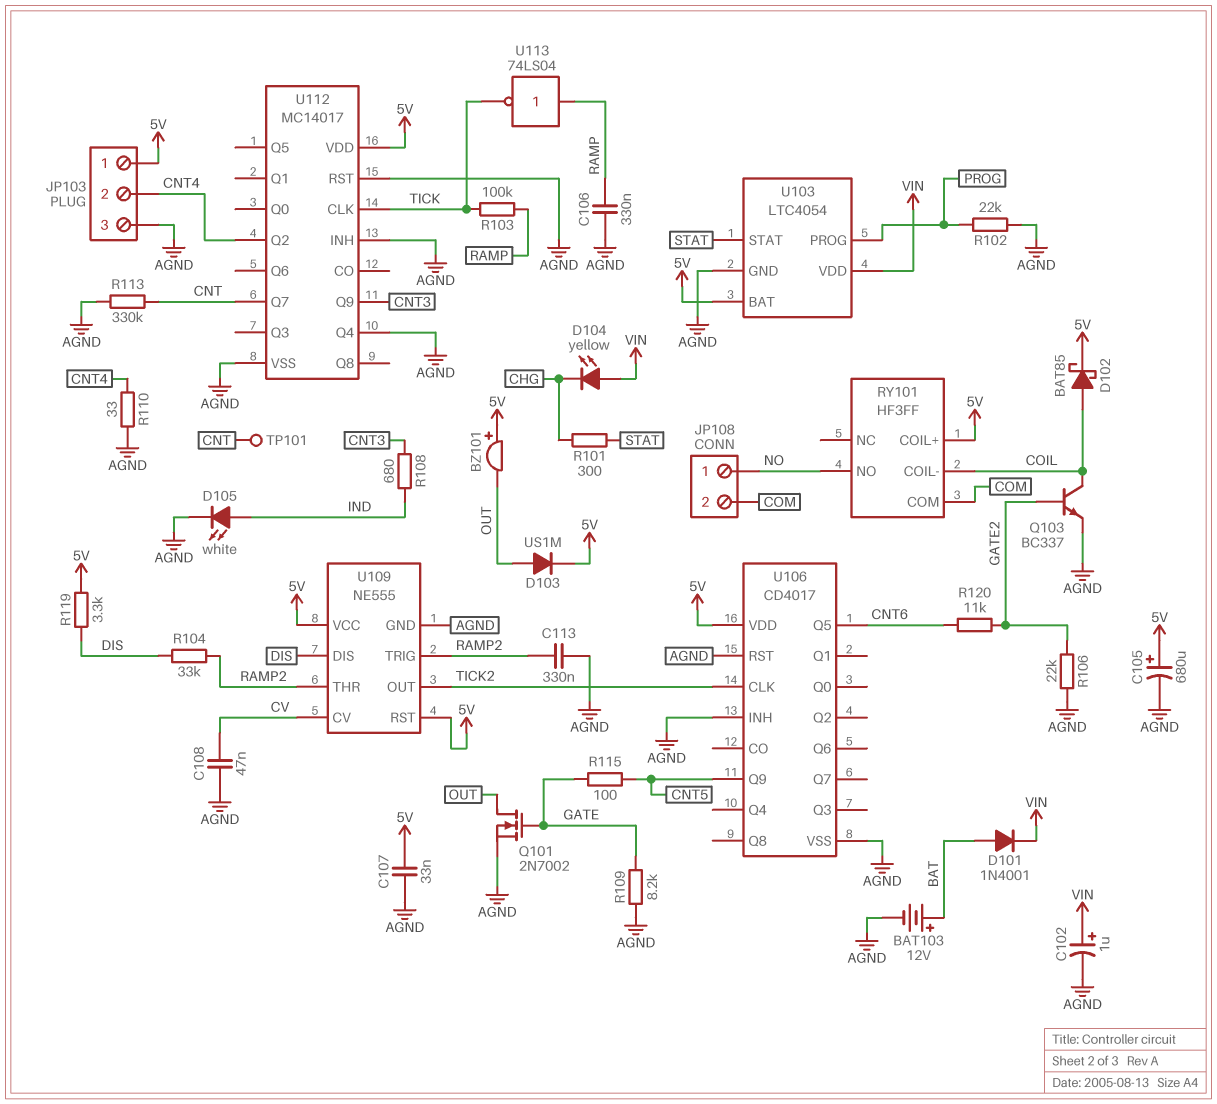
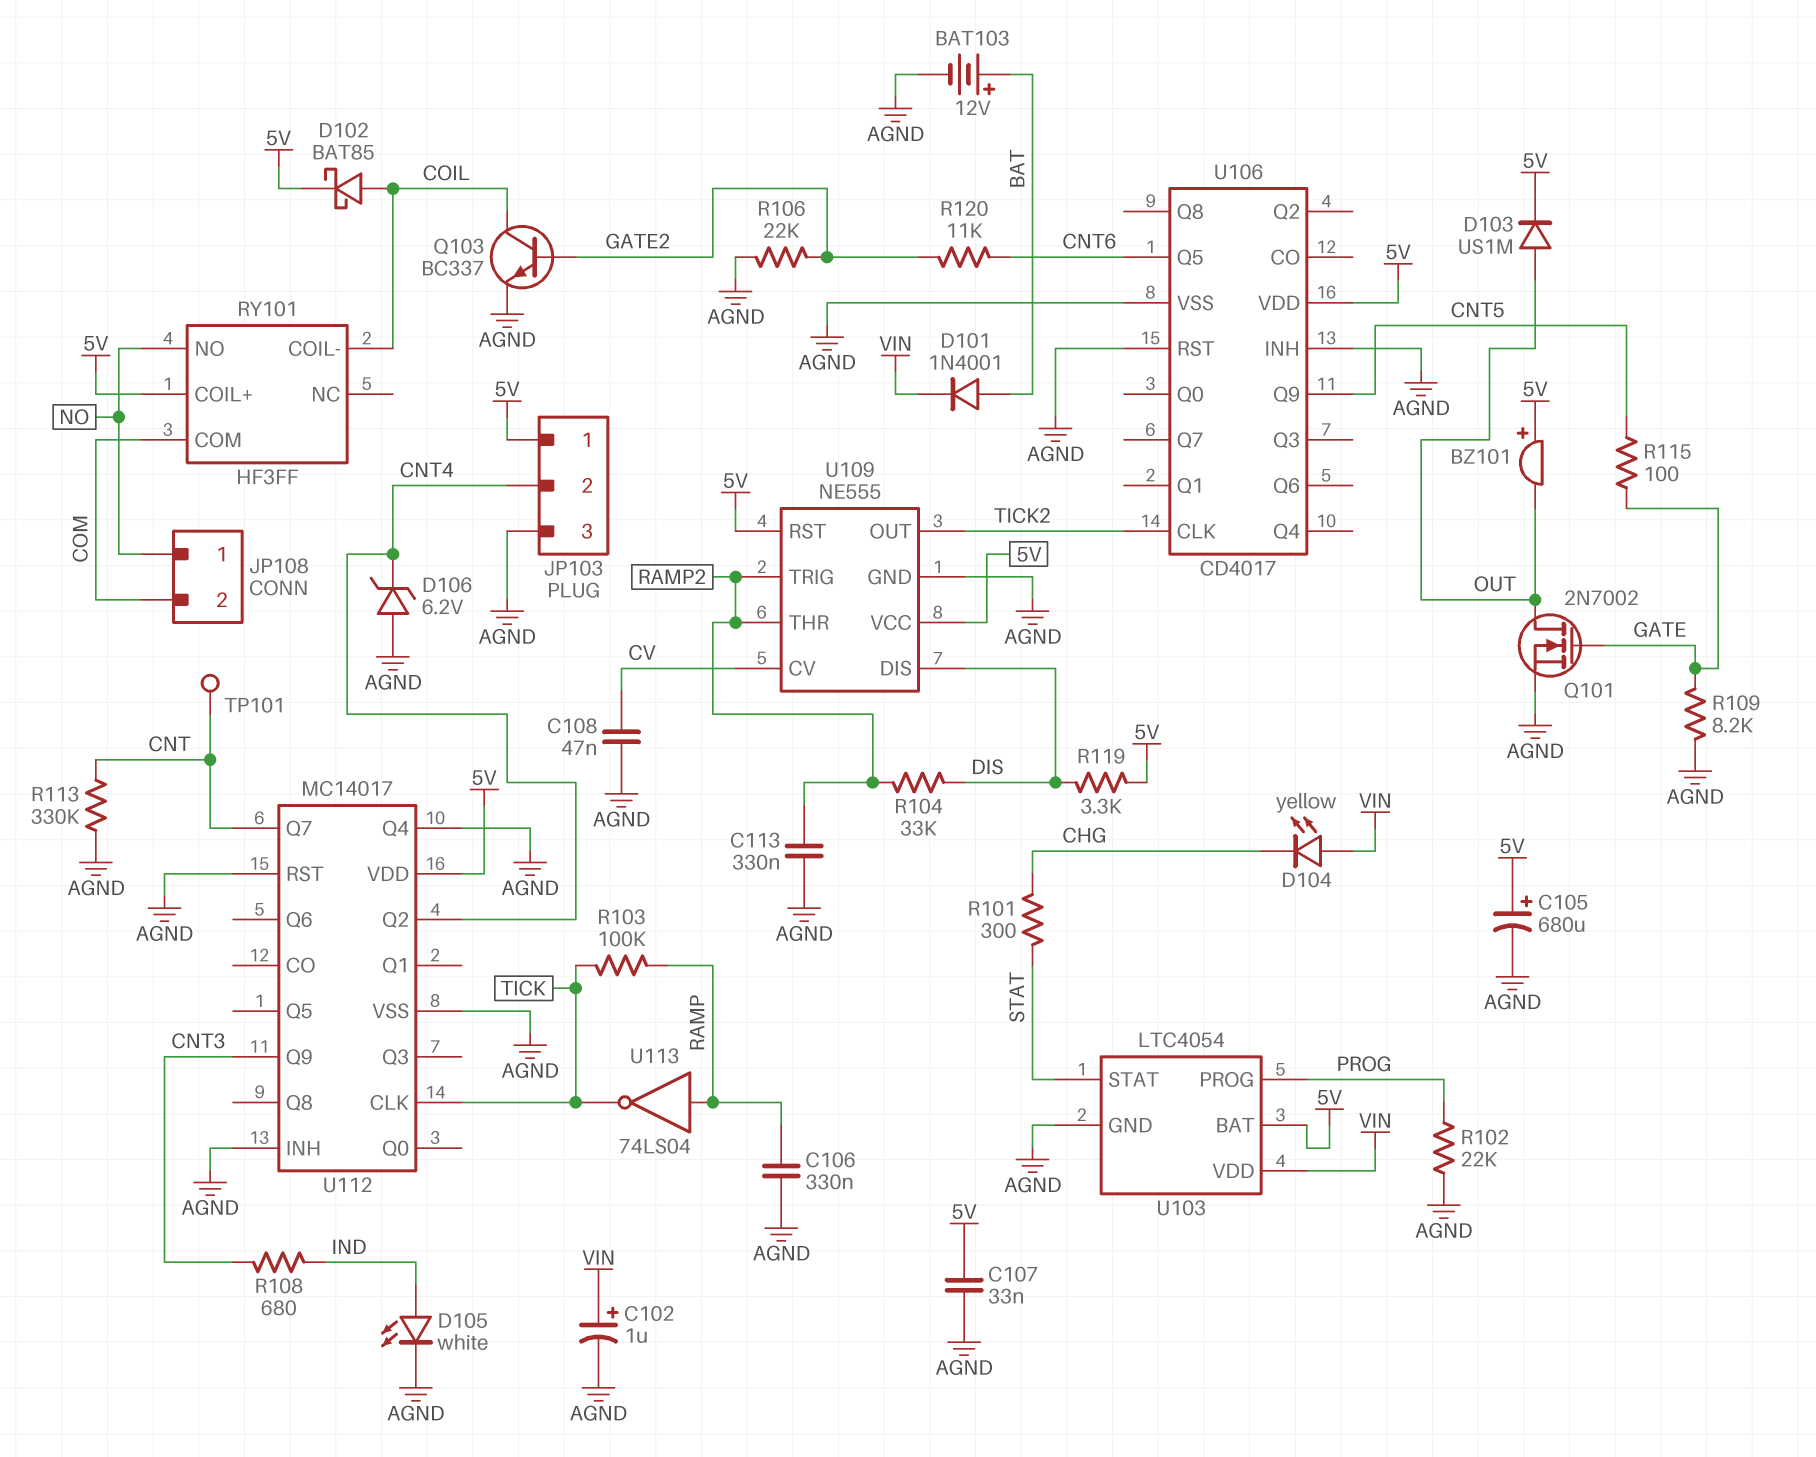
D106: none -> zener 6.2V (A AGND, K CNT4)
R110: 33 (AGND, CNT4) -> none

